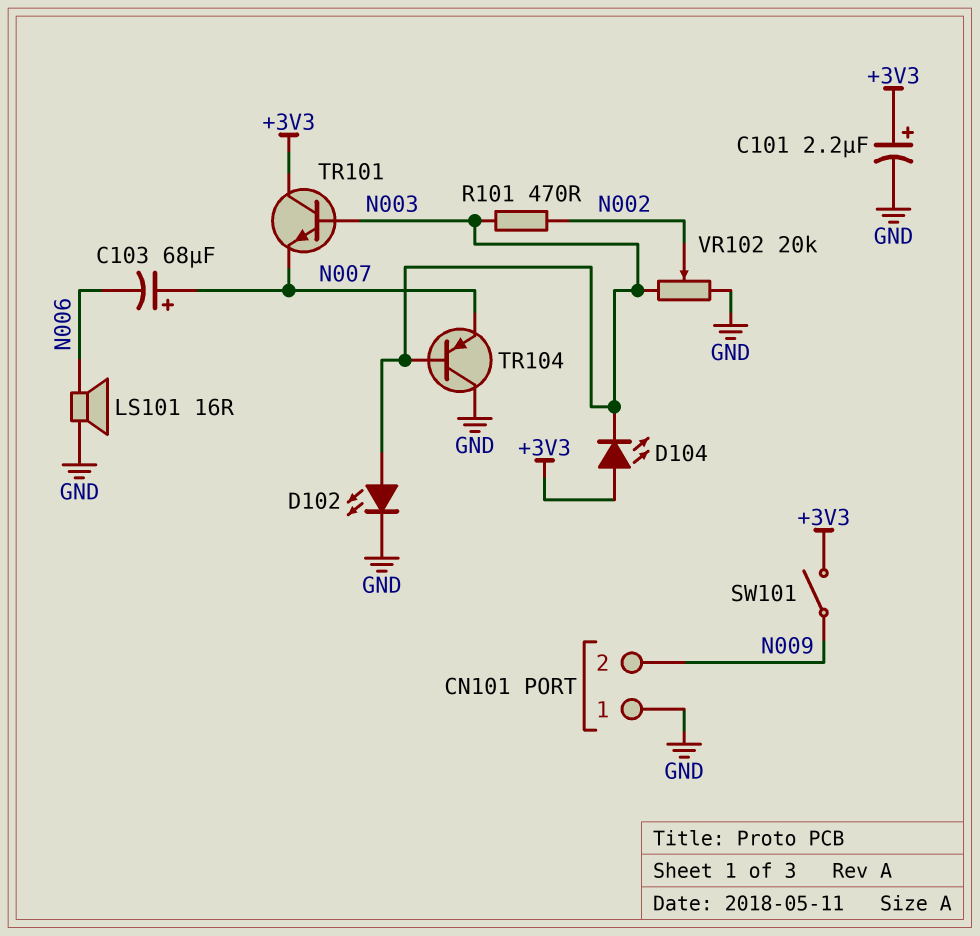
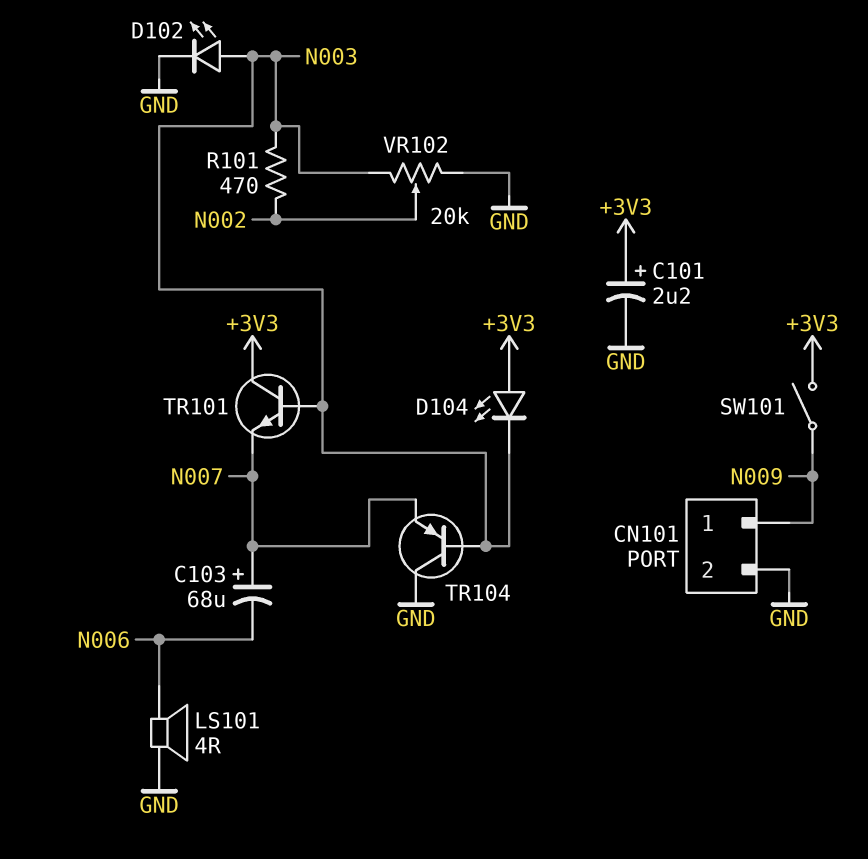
CN101 pin 1: GND -> N009
CN101 pin 2: N009 -> GND
LS101: speaker 16R (GND, N006) -> speaker 4R (GND, N006)

